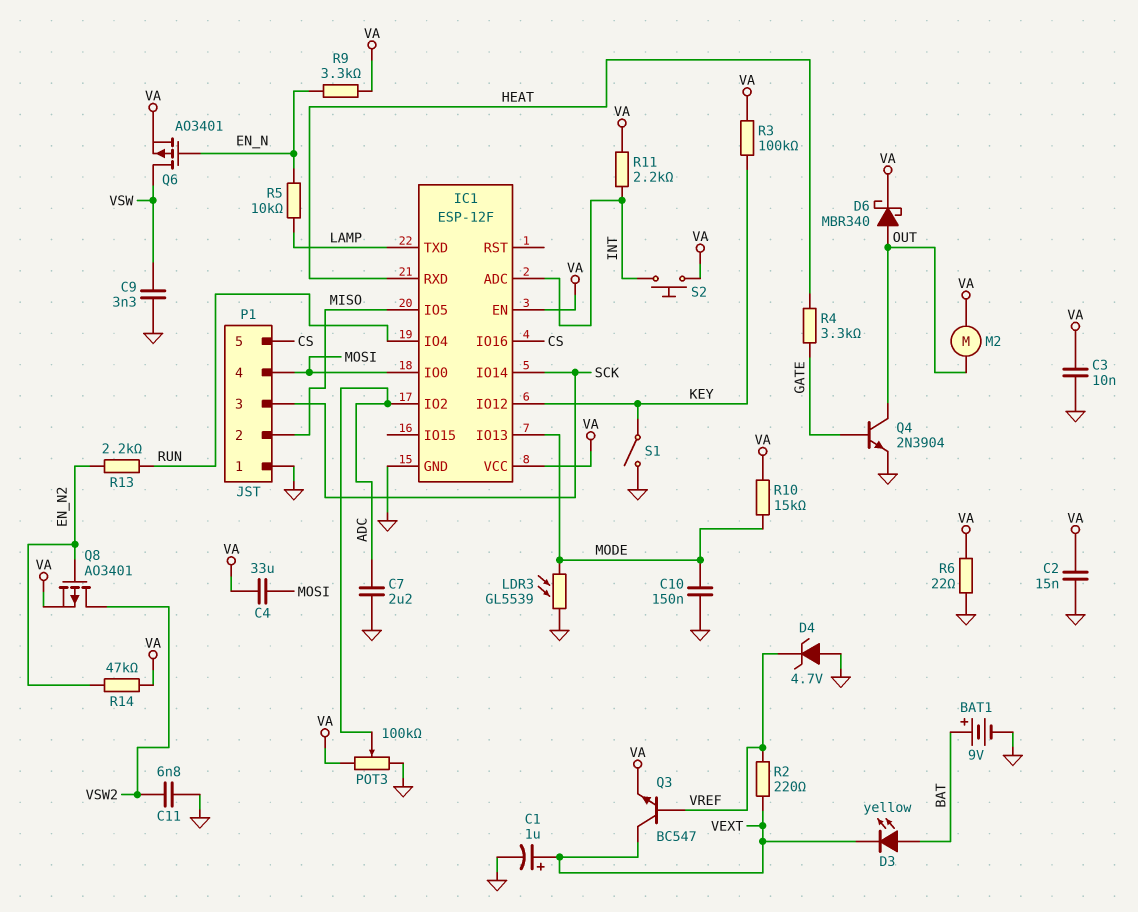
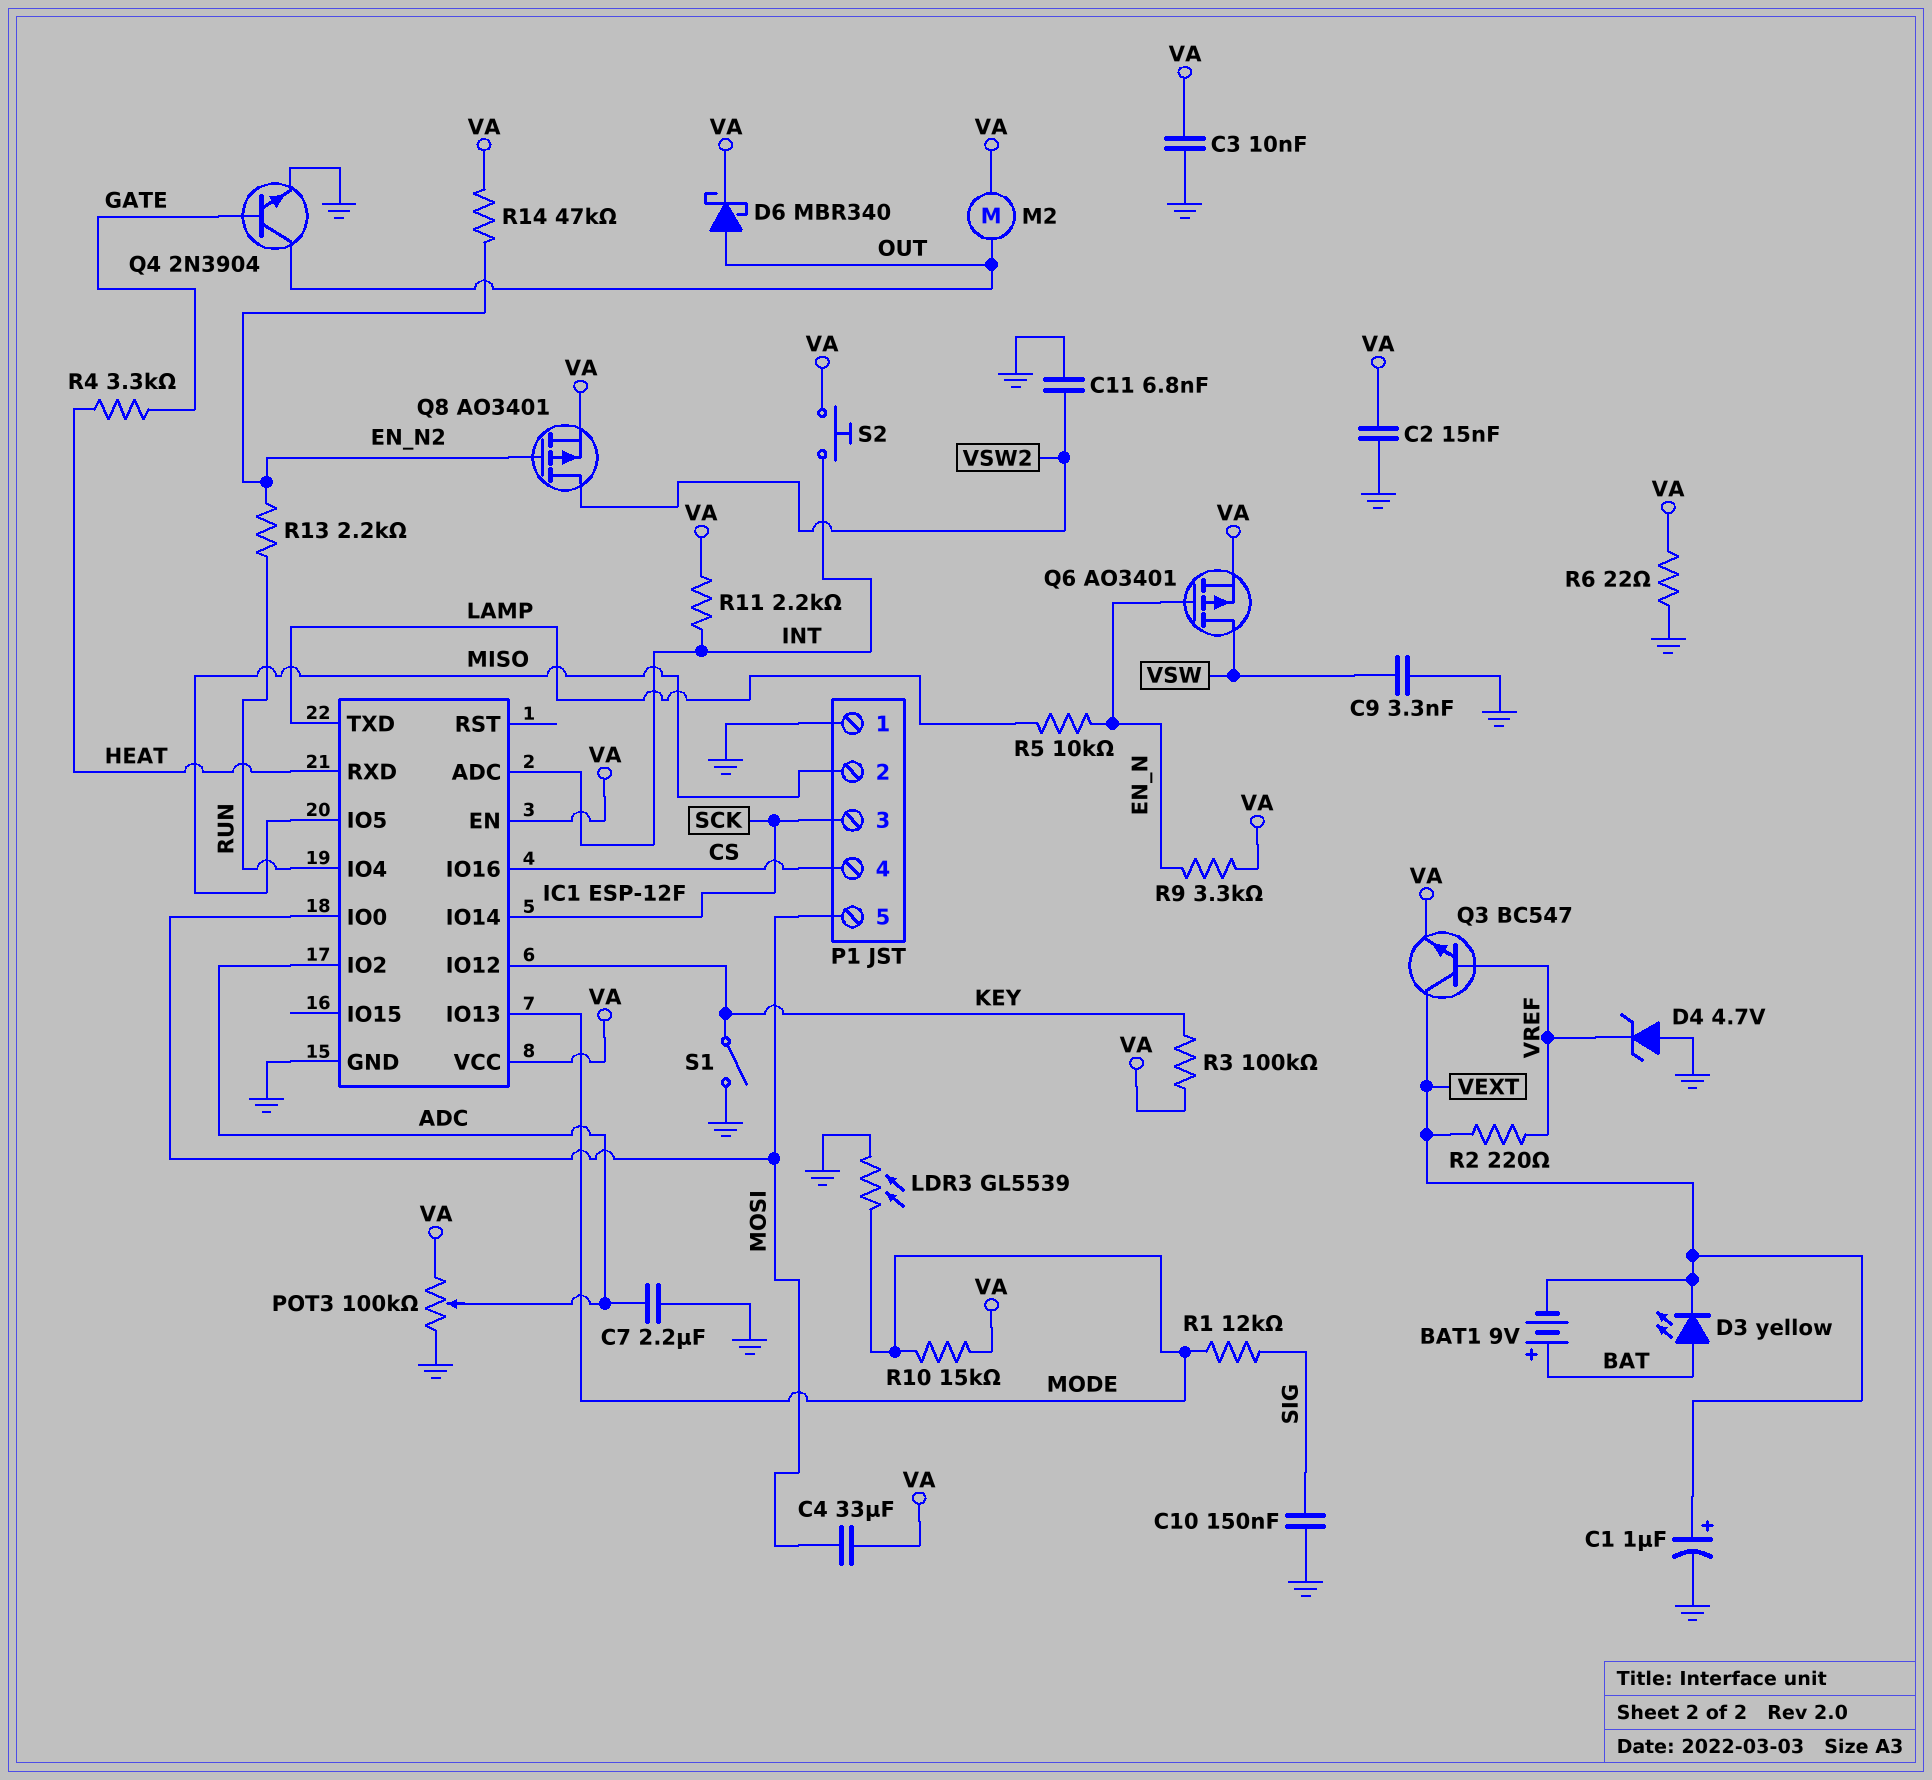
BAT1: 9V (plus BAT, minus GND) -> 9V (plus BAT, minus VEXT)
C10: 150nF (GND, MODE) -> 150nF (GND, SIG)
P1 pin 4: MOSI -> CS
P1 pin 5: CS -> MOSI
R1: none -> 12k (MODE, SIG)

